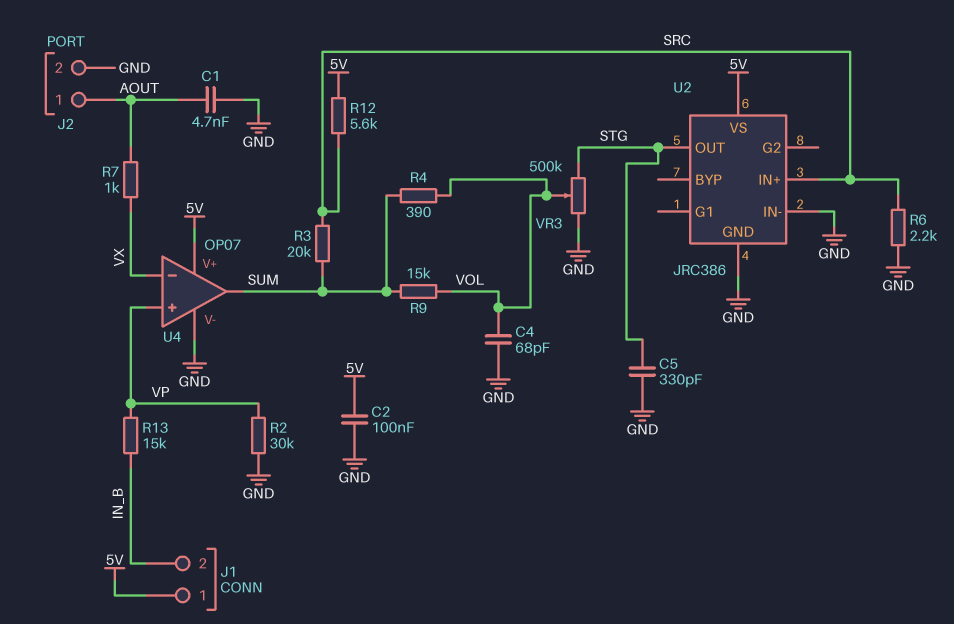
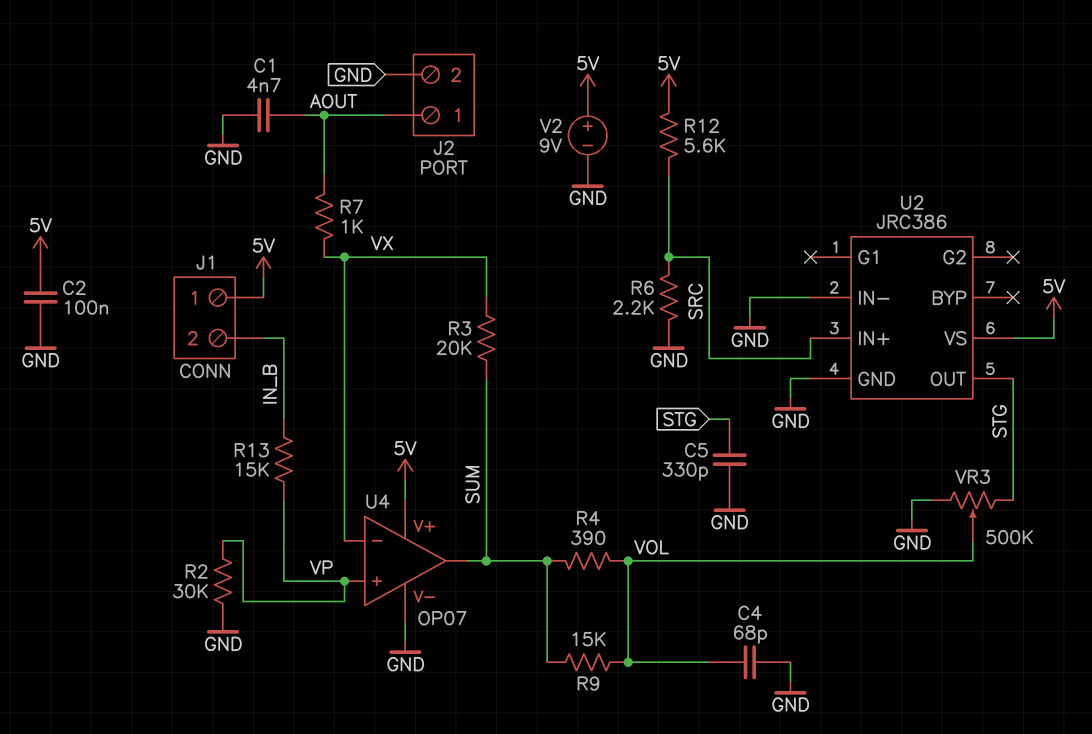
R3: 20k (SRC, SUM) -> 20k (SUM, VX)
V2: none -> 9V (plus 5V, minus GND)

